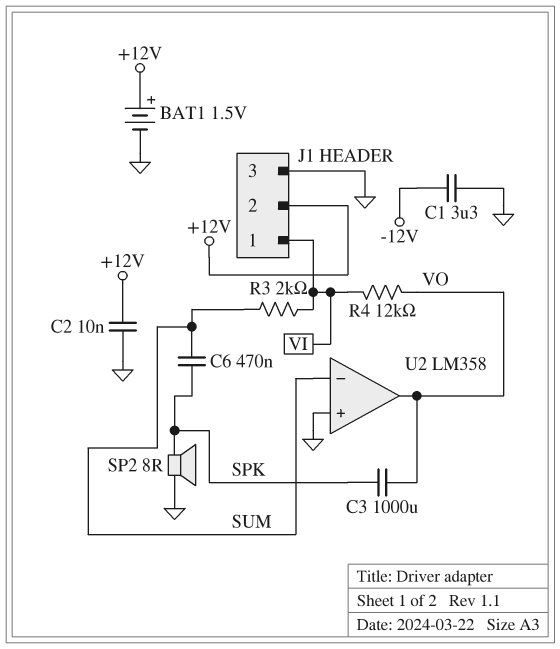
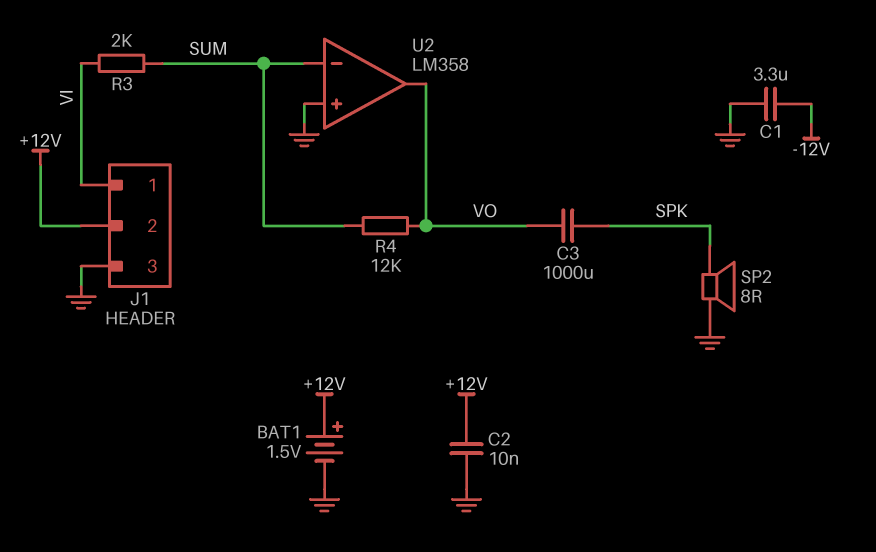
C6: 470nF (SPK, SUM) -> none
R4: 12k (VI, VO) -> 12k (SUM, VO)

